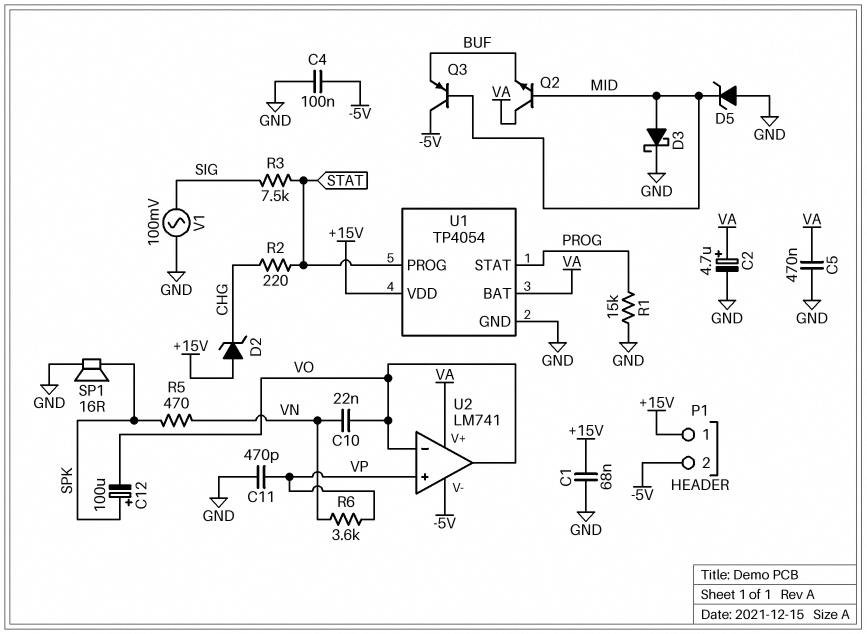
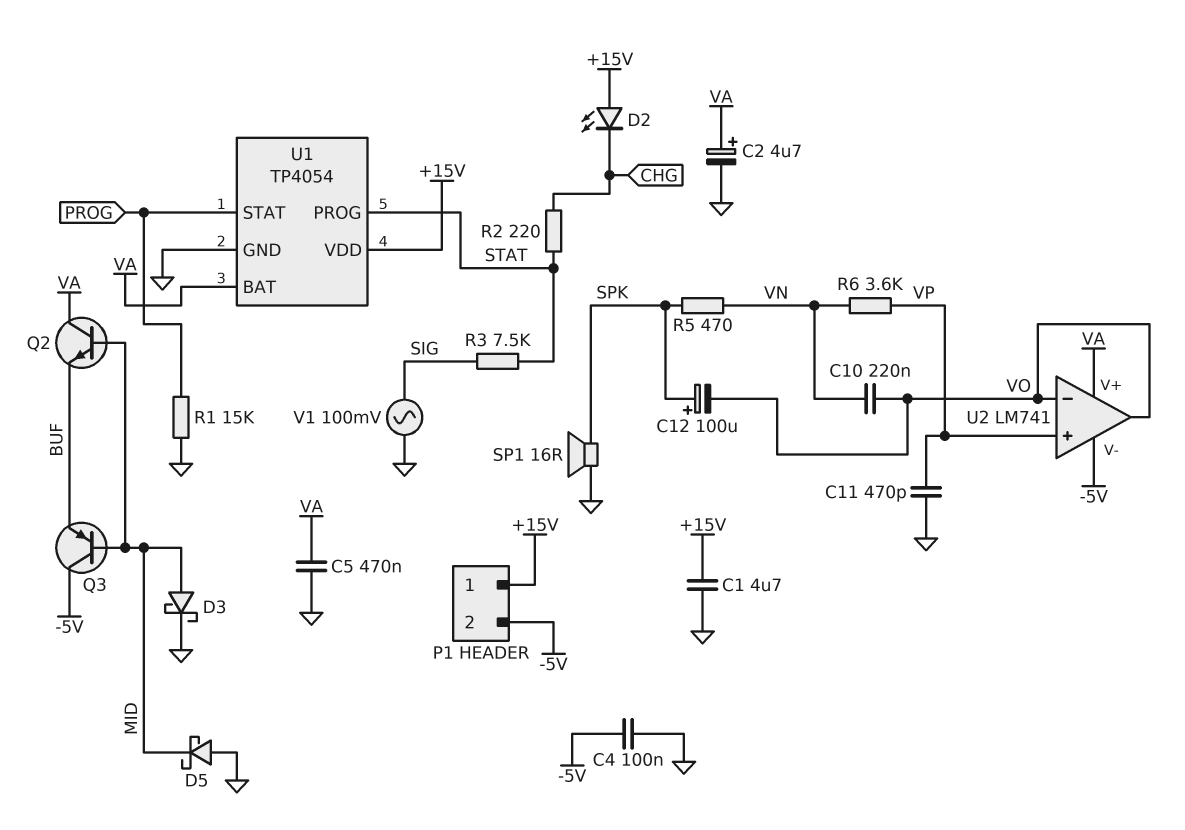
C1: 68nF (+15V, GND) -> 4.7uF (+15V, GND)
C10: 22nF (VN, VO) -> 220nF (VN, VO)
D2: zener (A +15V, K CHG) -> LED (A +15V, K CHG)
D5: zener (A GND, K MID) -> schottky (A GND, K MID)

